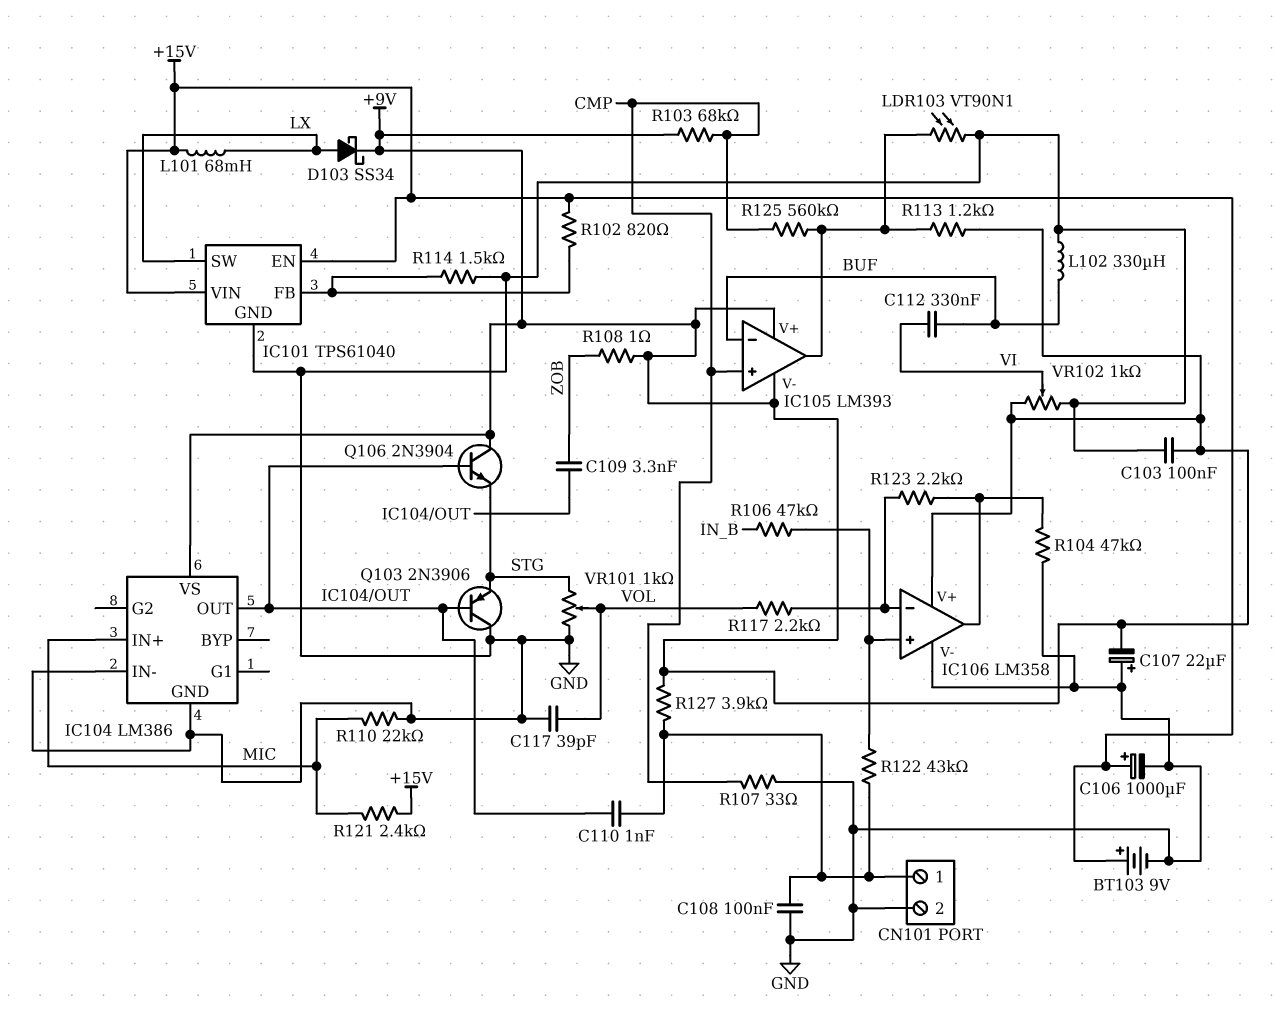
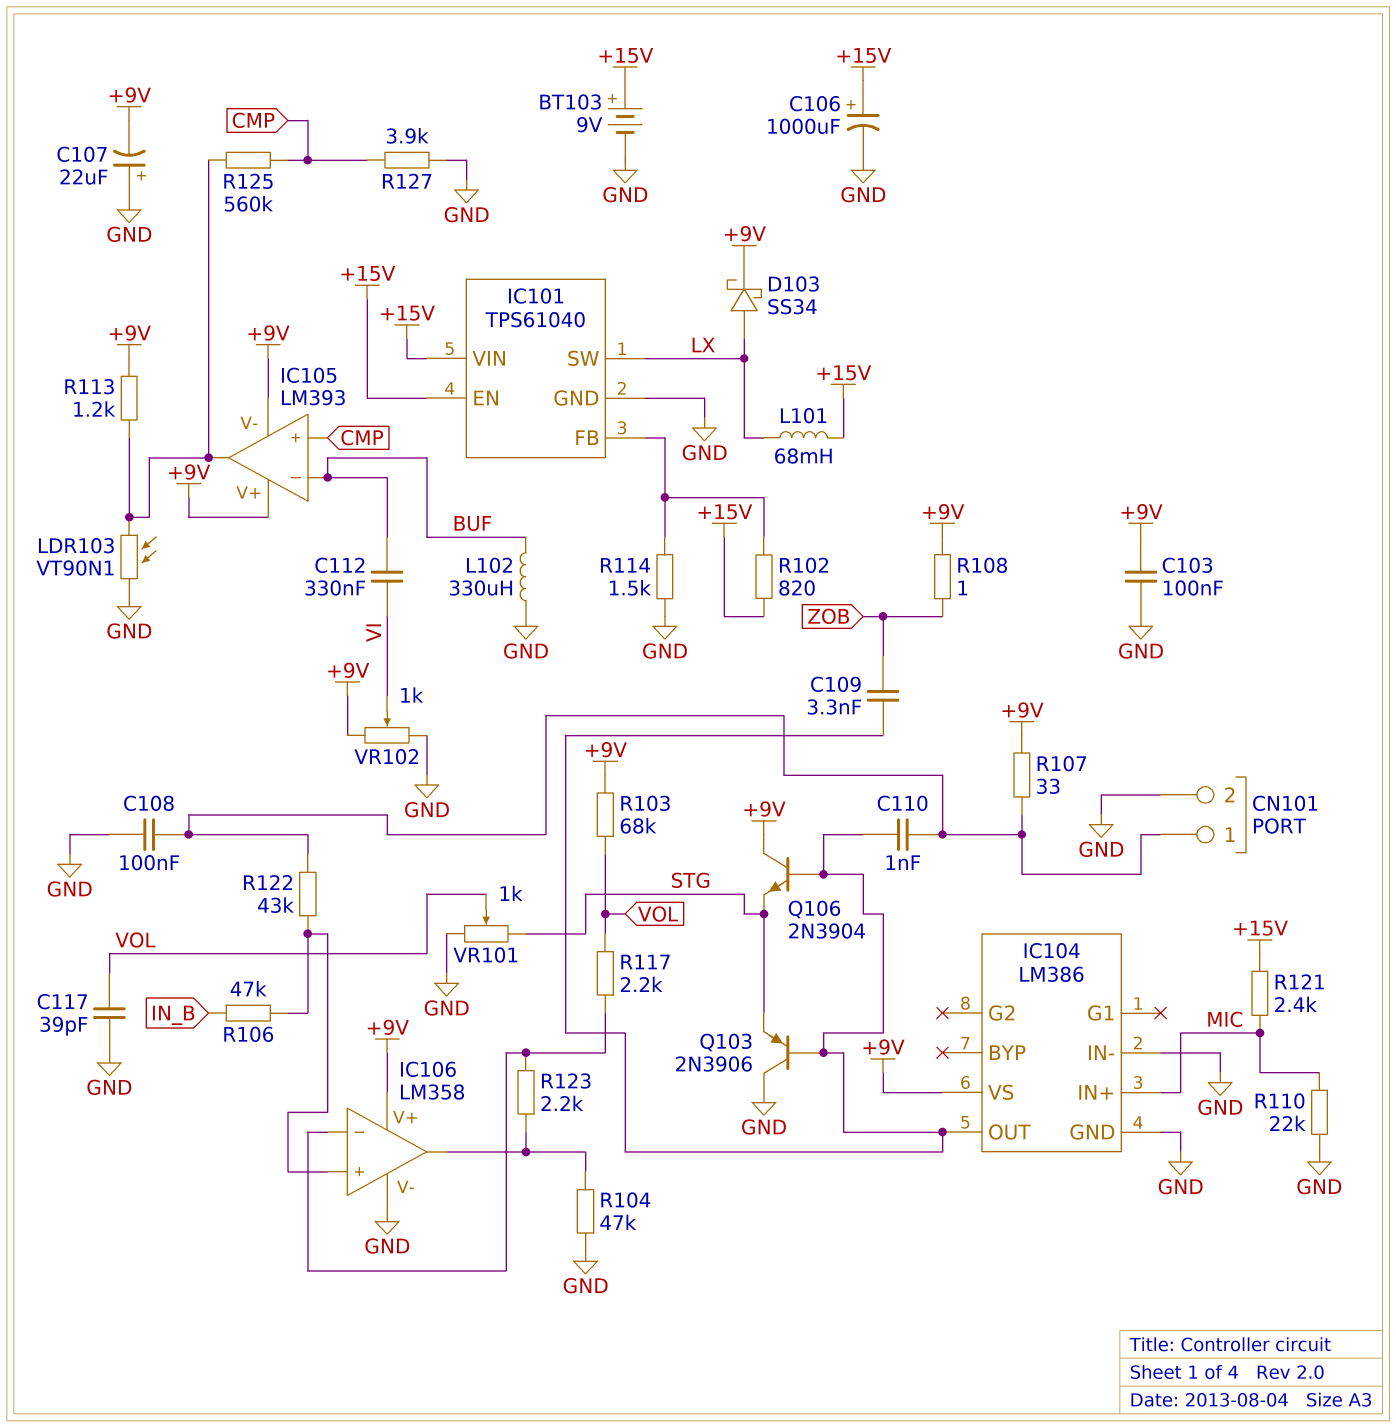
R103: 68k (+9V, CMP) -> 68k (+9V, VOL)
R107: 33 (CMP, GND) -> 33 (+9V, CN101/1)
R127: 3.9k (+9V, CN101/1) -> 3.9k (CMP, GND)

